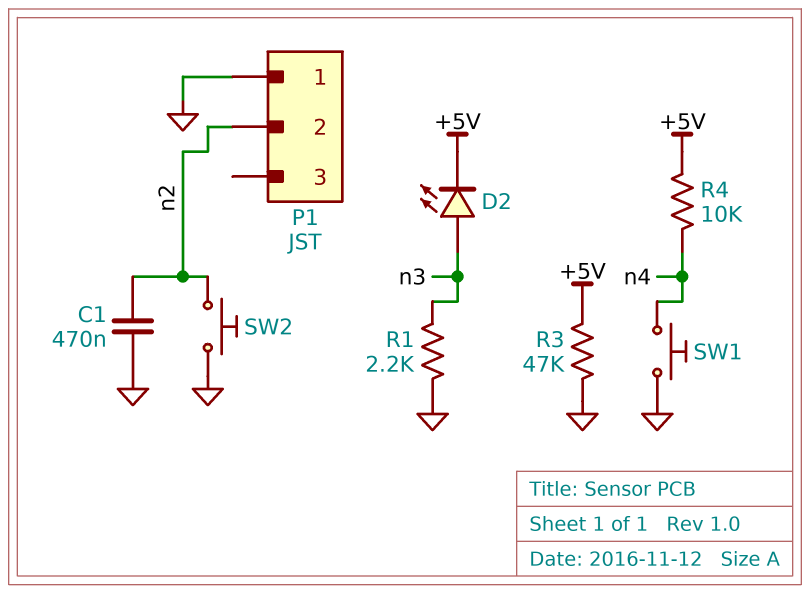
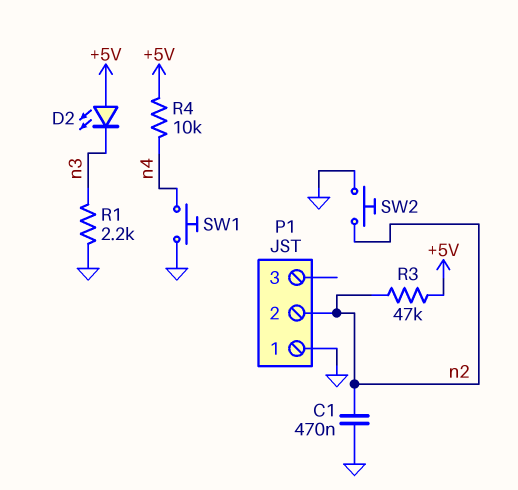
D2: LED (A n3, K +5V) -> LED (A +5V, K n3)
R3: 47k (+5V, GND) -> 47k (+5V, n2)

